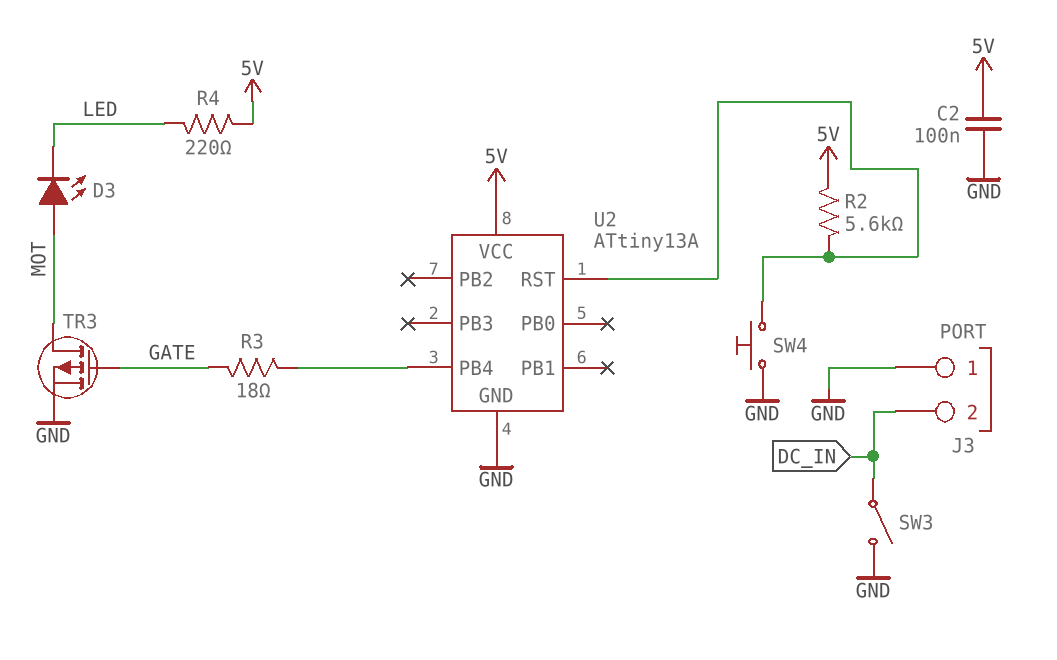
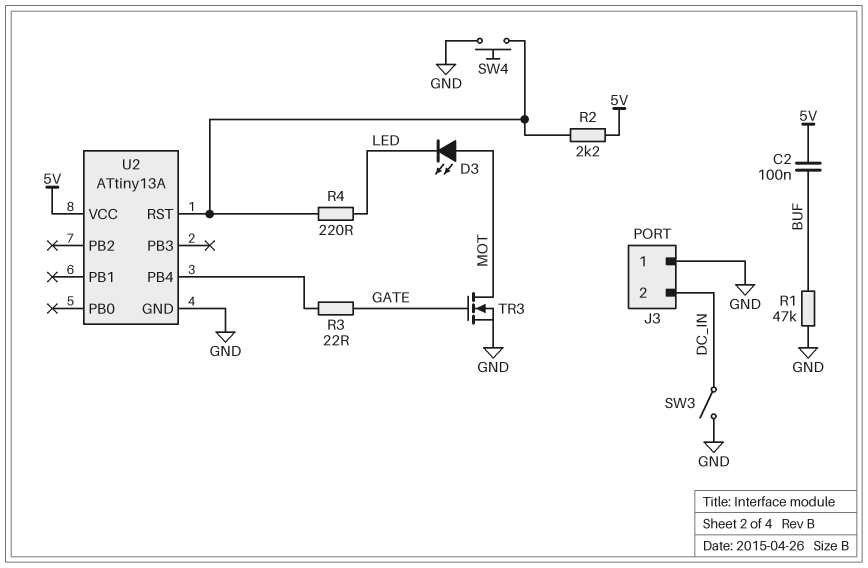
C2: 100nF (5V, GND) -> 100nF (5V, BUF)
R1: none -> 47k (BUF, GND)
R2: 5.6k (5V, U2/RST) -> 2.2k (5V, U2/RST)
R3: 18 (GATE, U2/PB4) -> 22 (GATE, U2/PB4)
R4: 220 (5V, LED) -> 220 (LED, U2/RST)
TR3: PMOS (G GATE, D MOT, S GND) -> NMOS (G GATE, D MOT, S GND)

